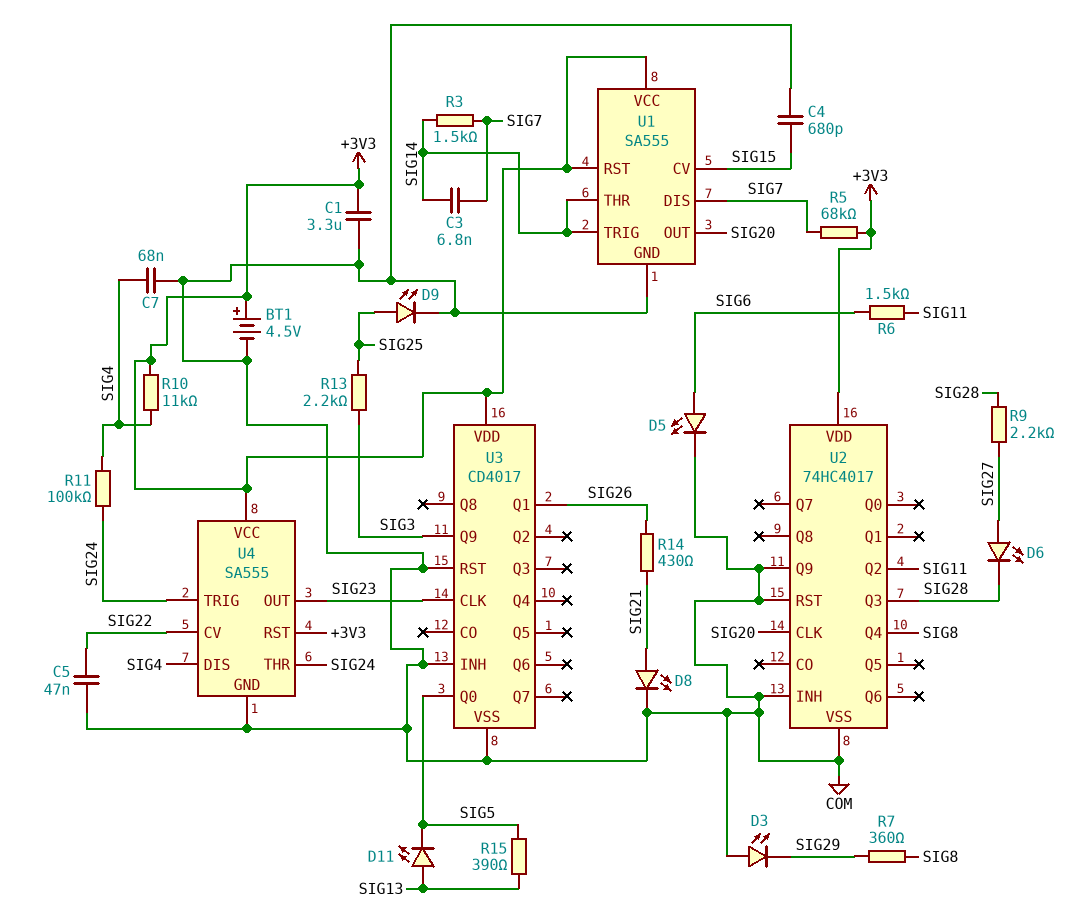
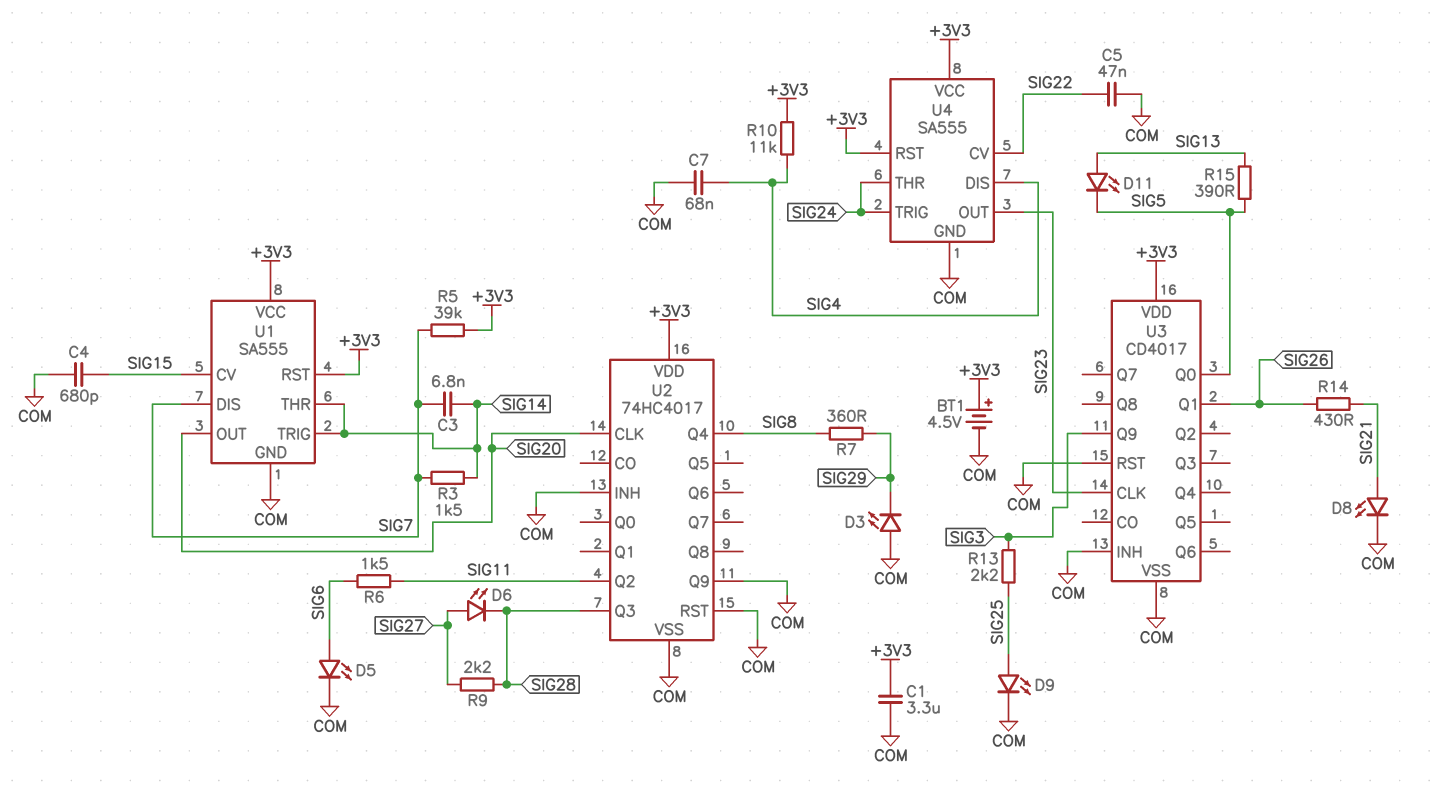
R5: 68k (+3V3, SIG7) -> 39k (+3V3, SIG7)
R11: 100k (SIG4, SIG24) -> none

